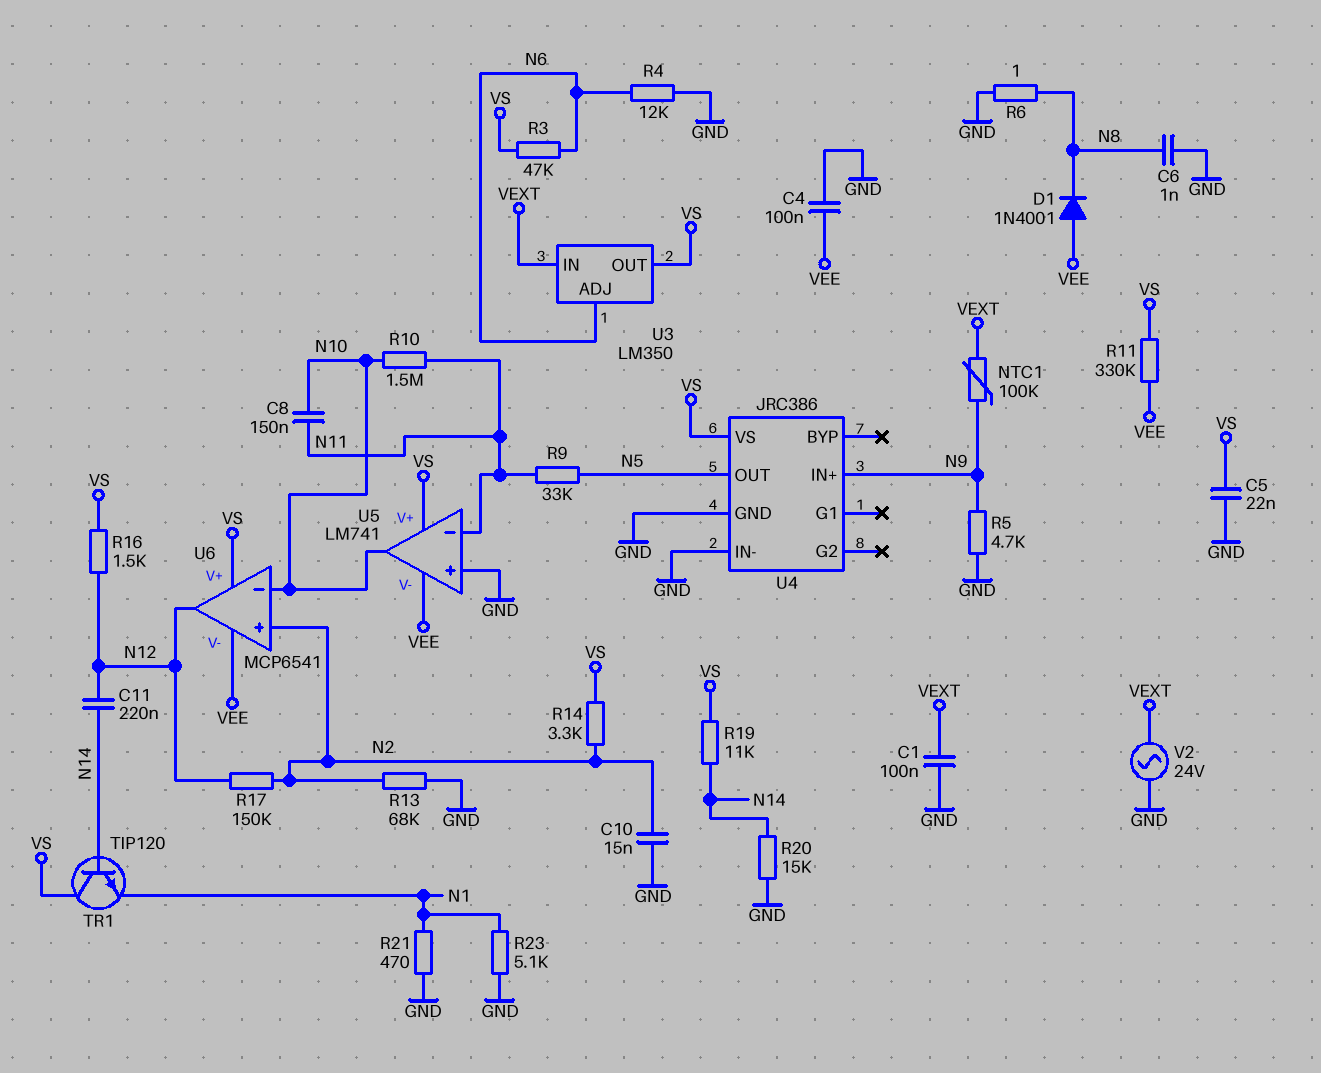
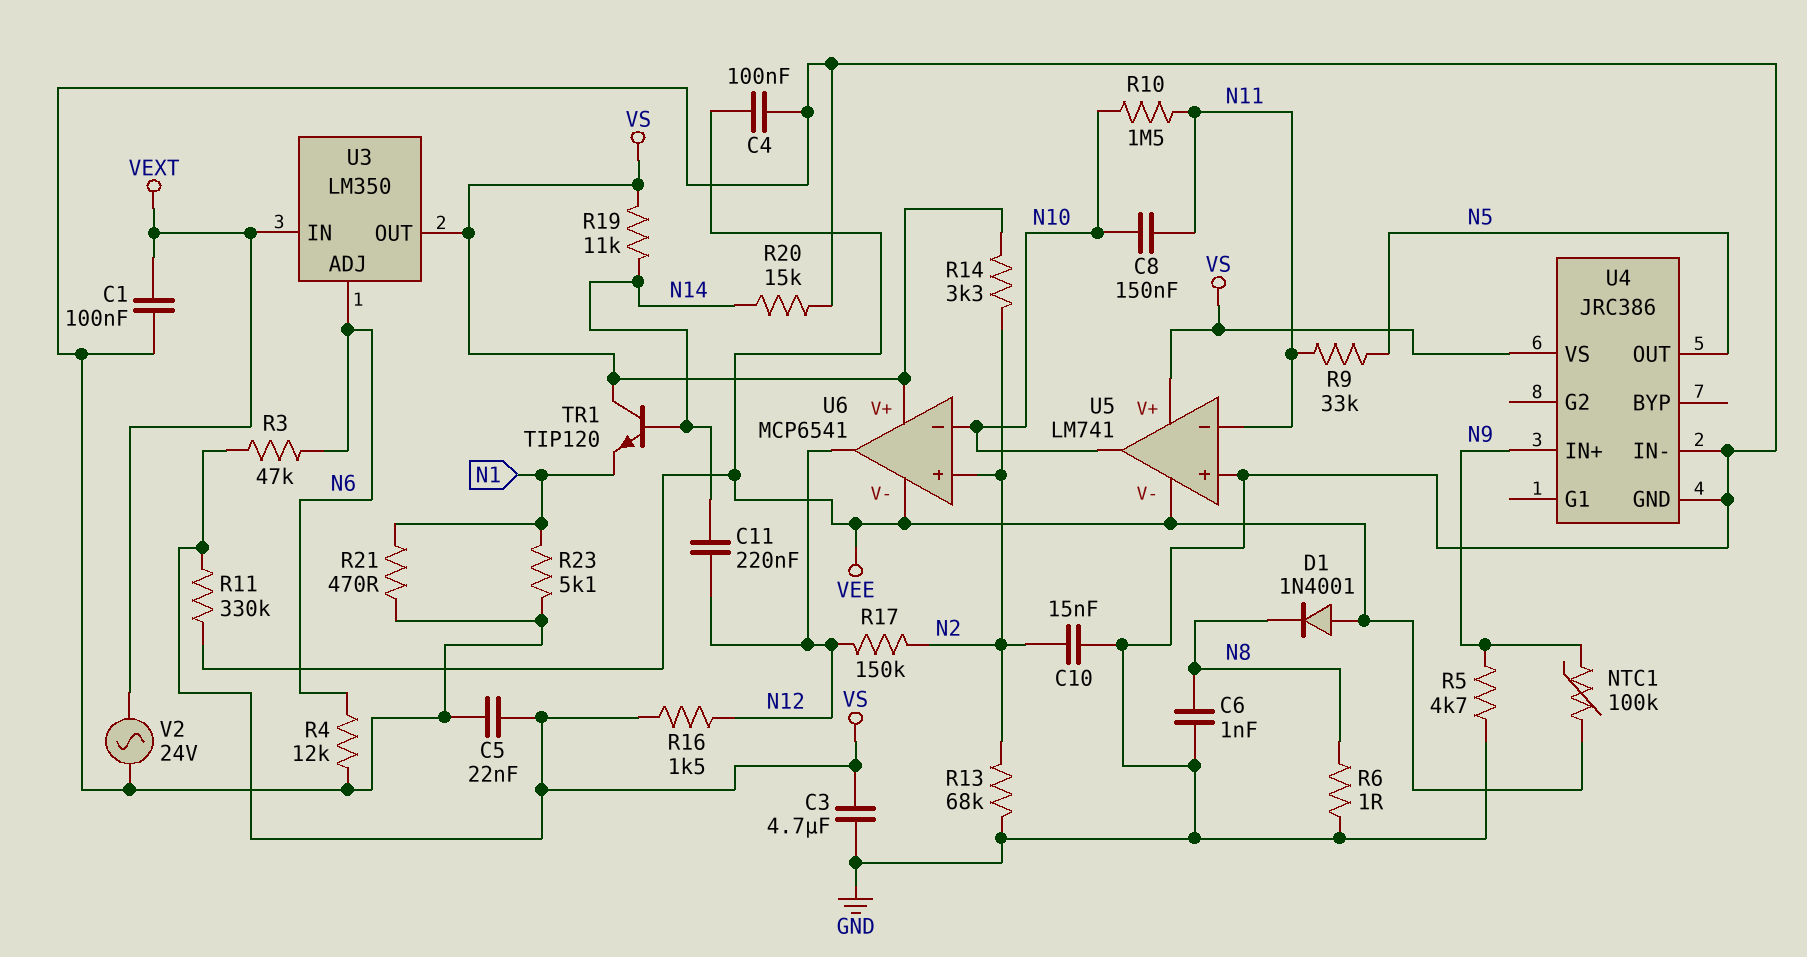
C3: none -> 4.7uF (GND, VS)
NTC1: 100k (N9, VEXT) -> 100k (N9, VEE)

